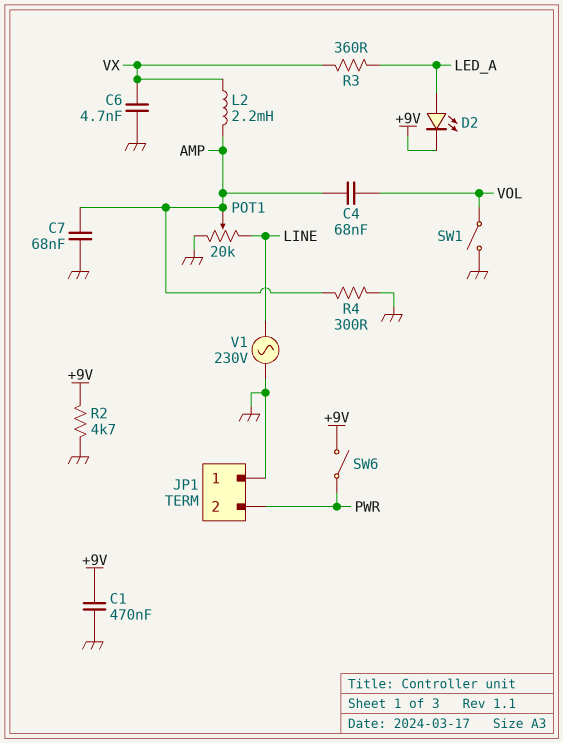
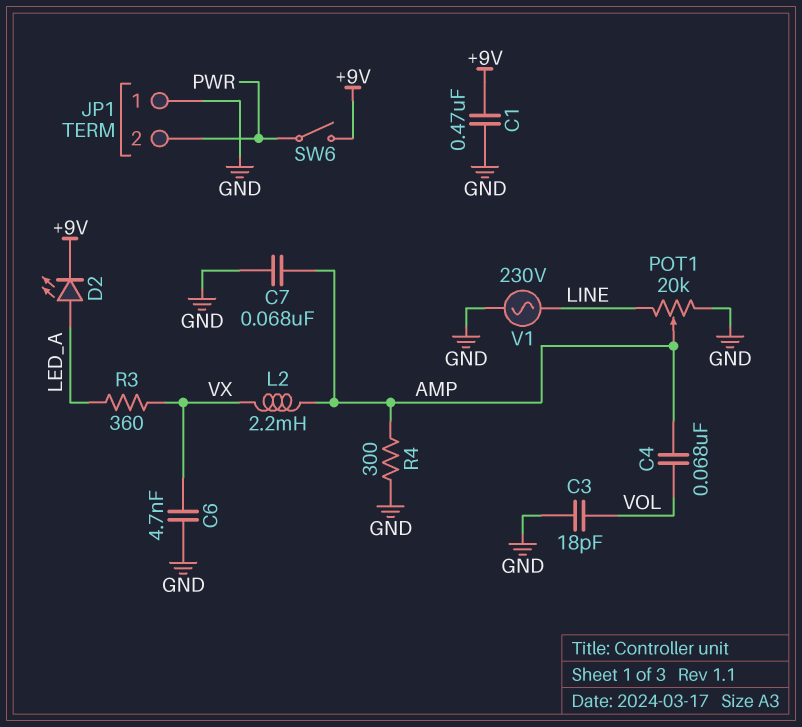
C3: none -> 18pF (GND, VOL)
R2: 4.7k (+9V, GND) -> none
SW1: switch (GND, VOL) -> none

